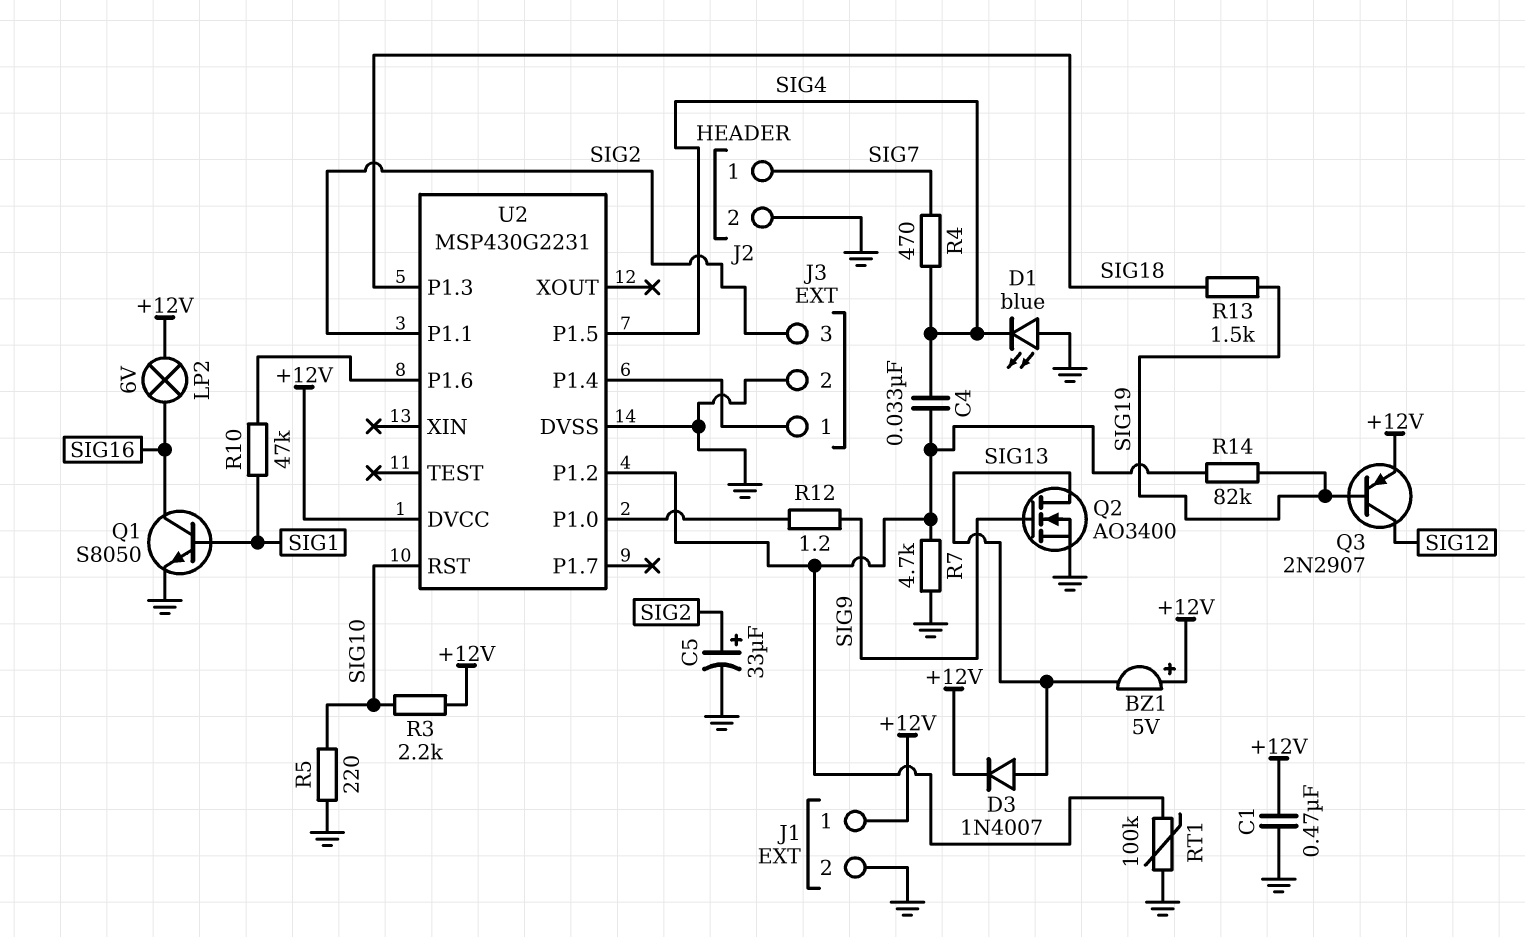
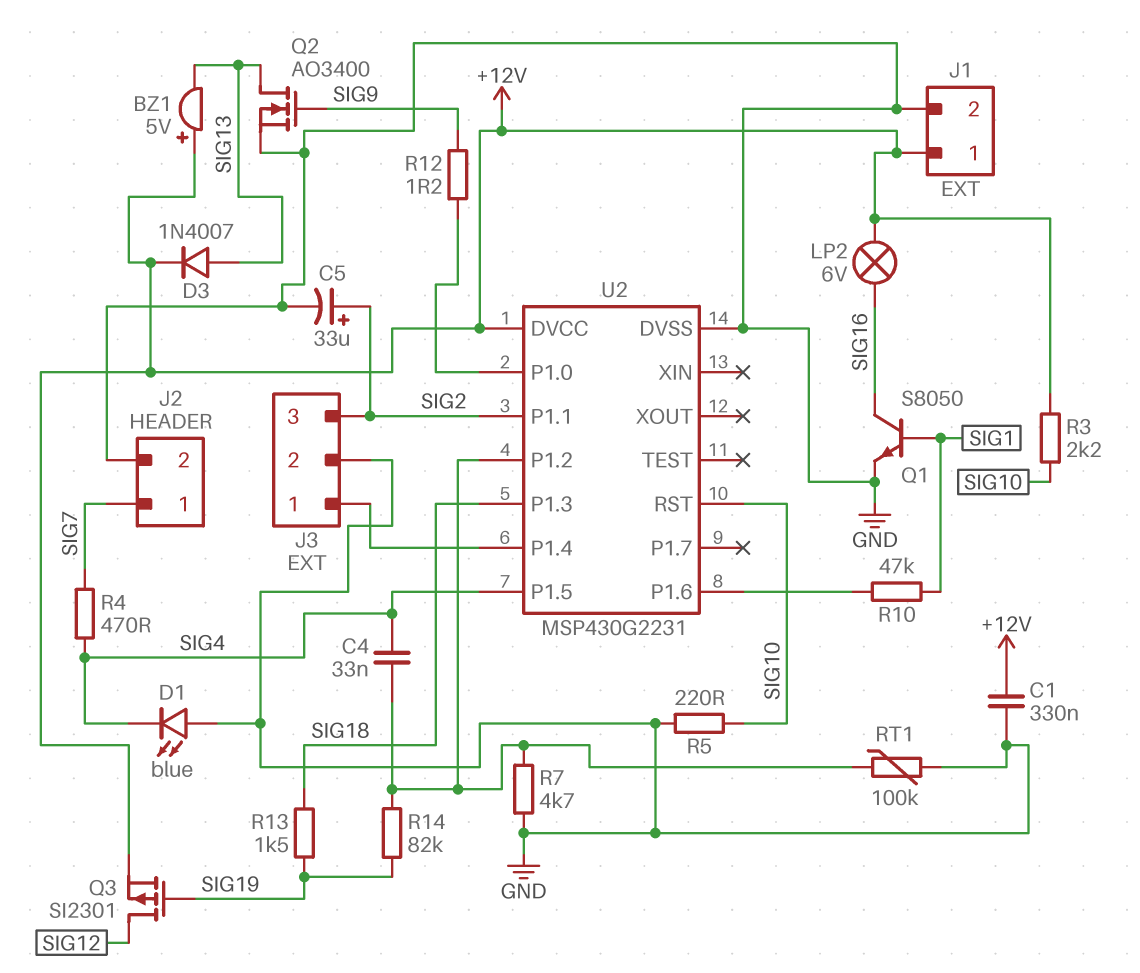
C1: 470nF (+12V, GND) -> 330nF (+12V, GND)
Q3: PNP 2N2907 (B SIG19, C SIG12, E +12V) -> PMOS SI2301 (G SIG19, D SIG12, S +12V)

